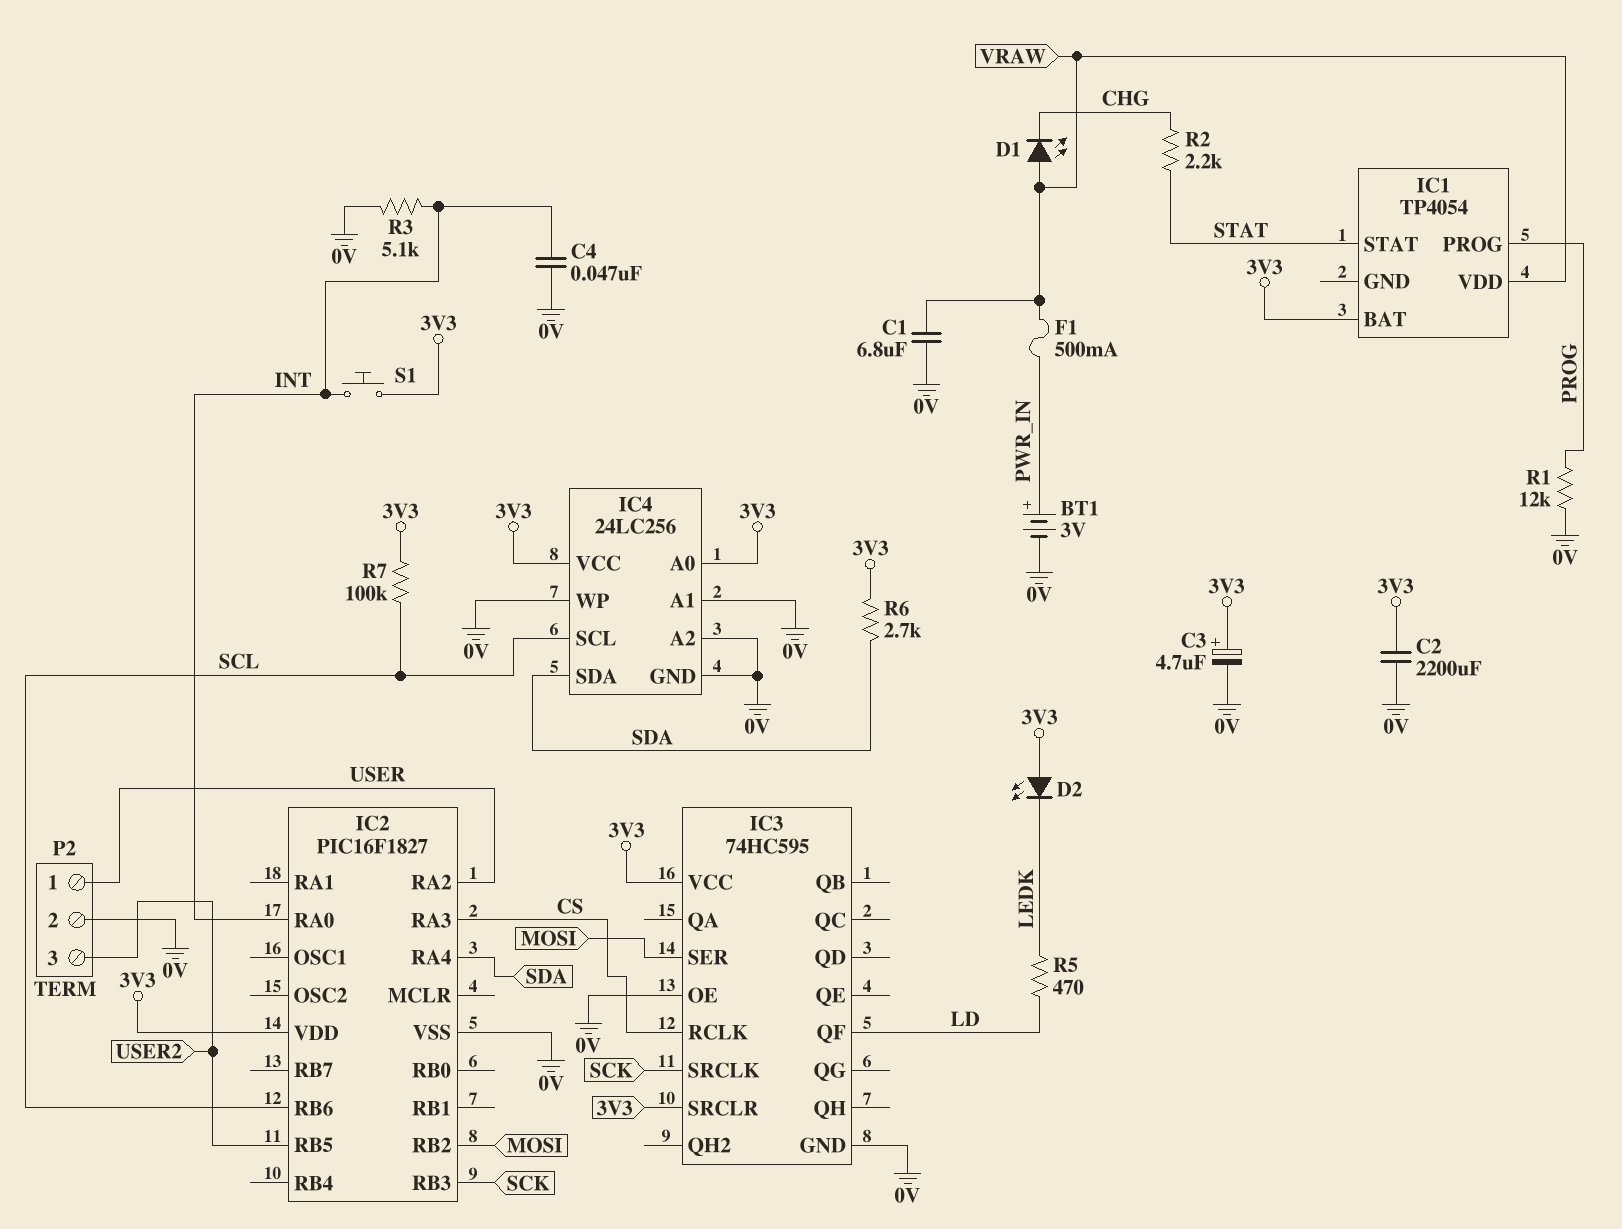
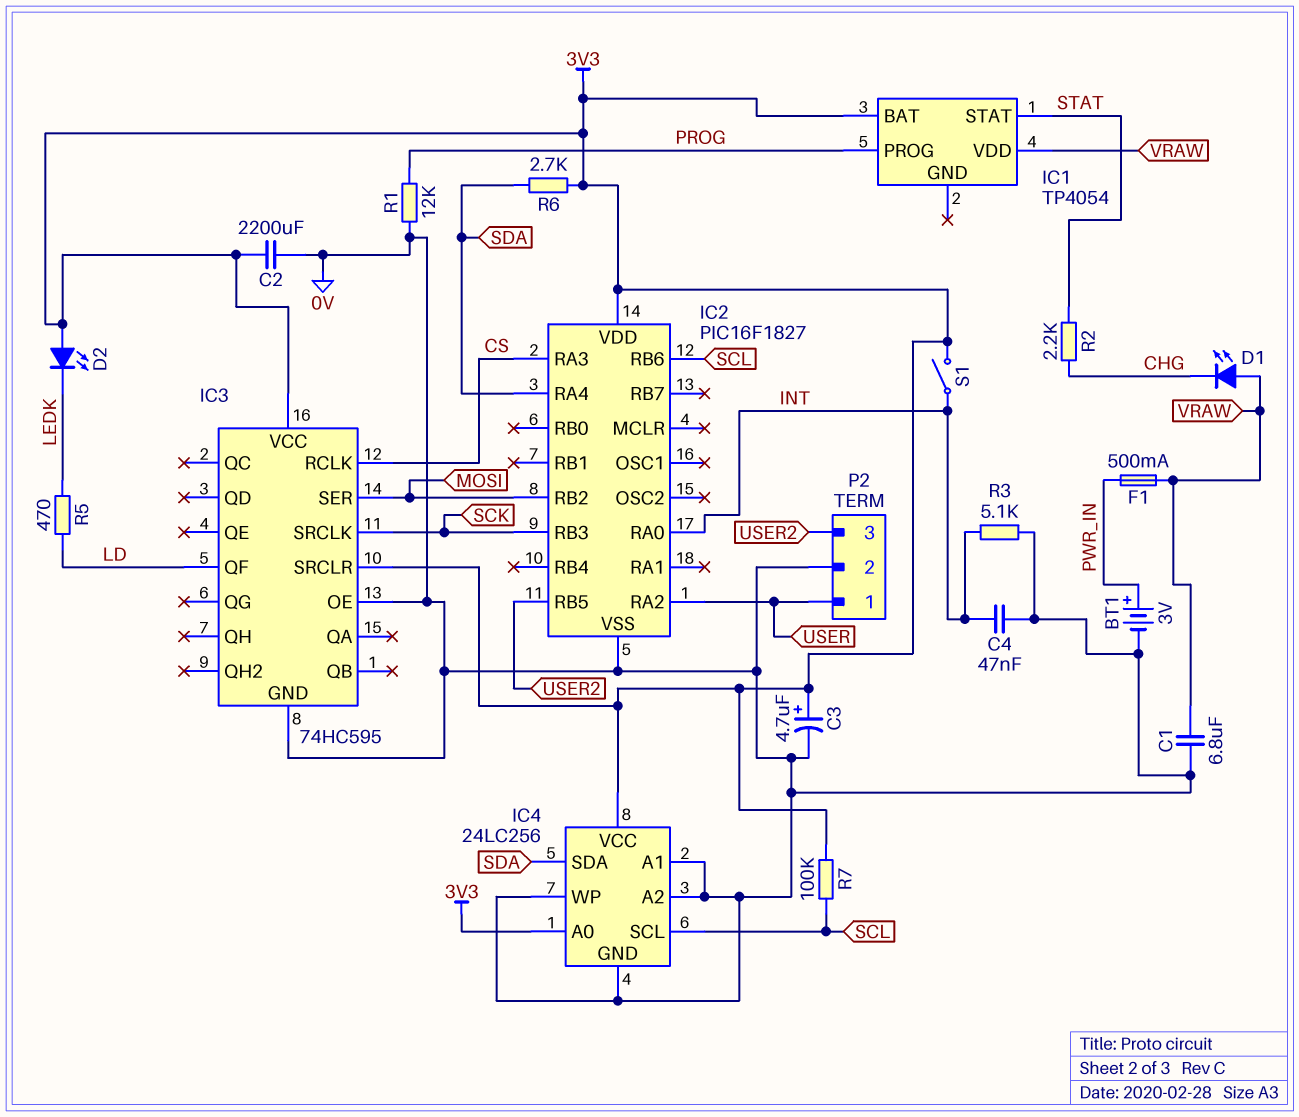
S1: button (3V3, INT) -> switch (3V3, INT)

